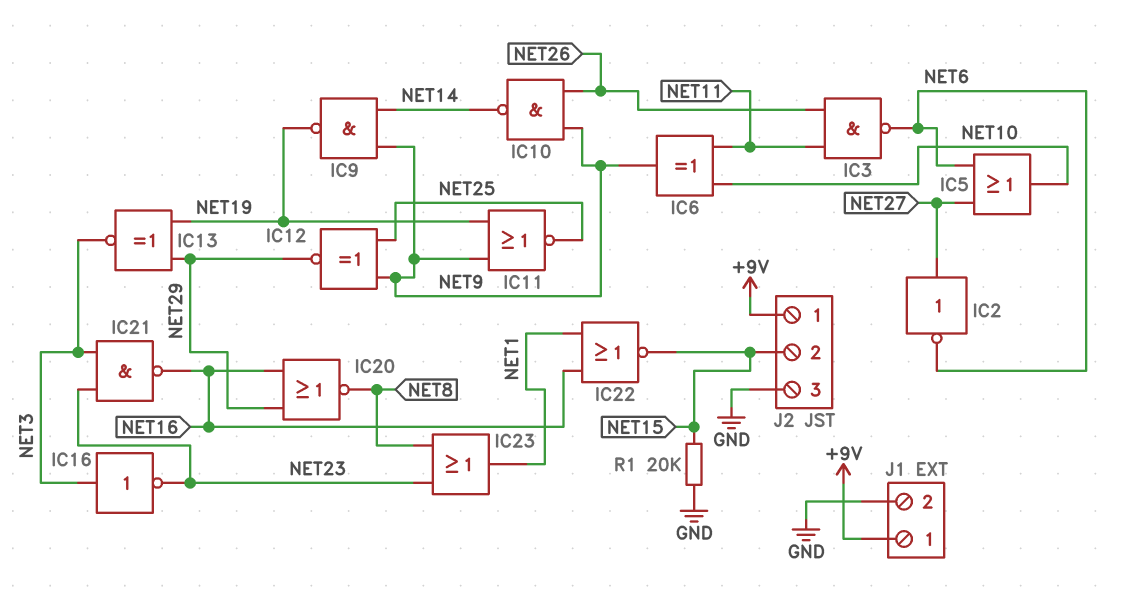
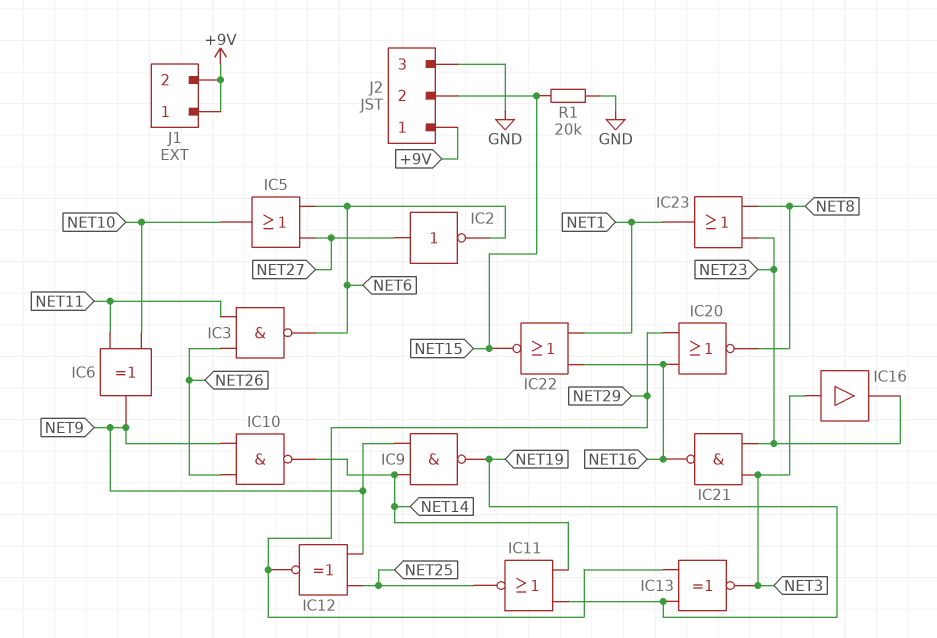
IC11: NOR (in NET9, in NET19, out NET25) -> NOR (in NET14, in NET19, out NET25)
IC16: NOT (in NET3, out NET23) -> buffer (in NET3, out NET23)
J1 pin 2: GND -> +9V

